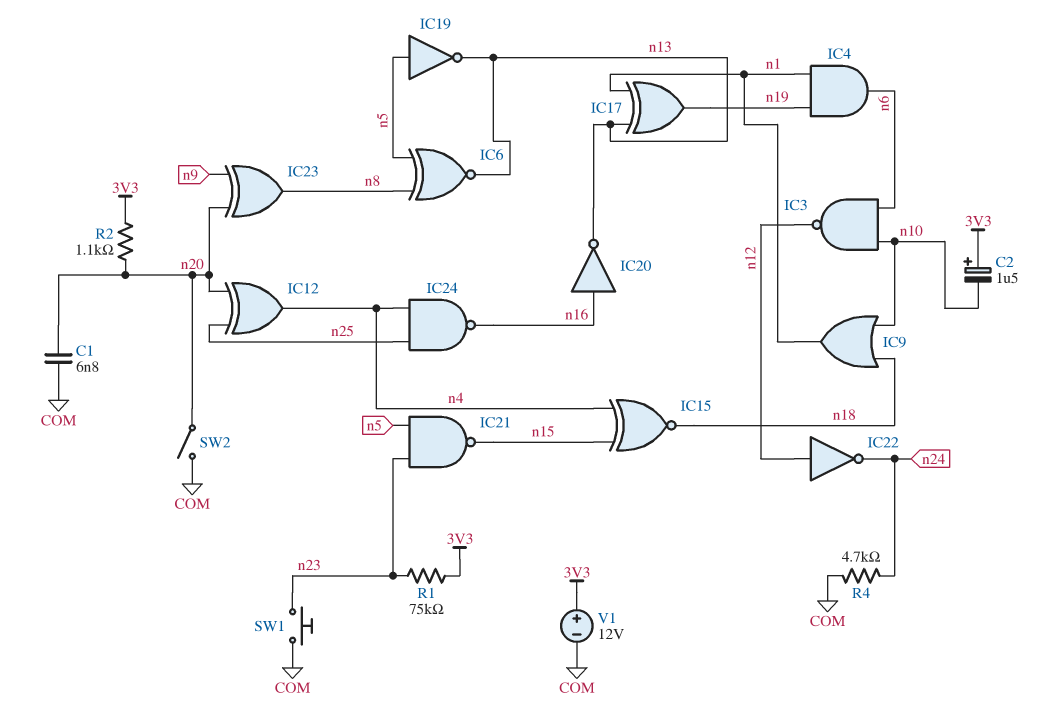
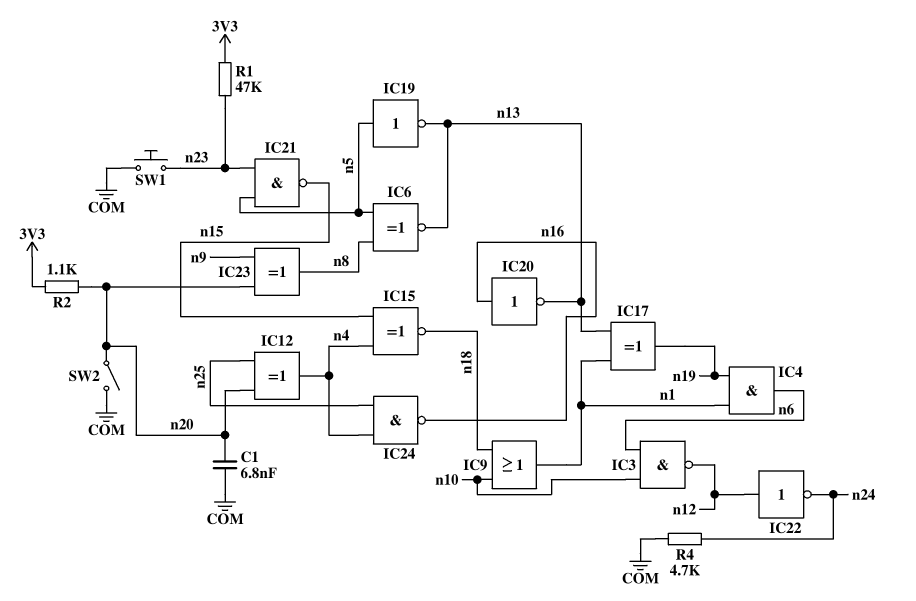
C2: 1.5uF (plus 3V3, minus n10) -> none
R1: 75k (3V3, n23) -> 47k (3V3, n23)
V1: 12V (plus 3V3, minus COM) -> none

